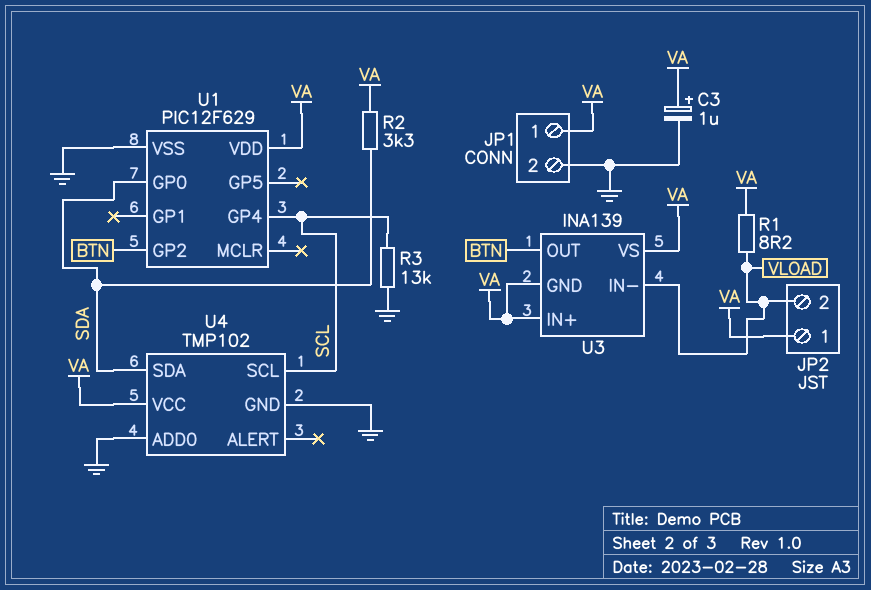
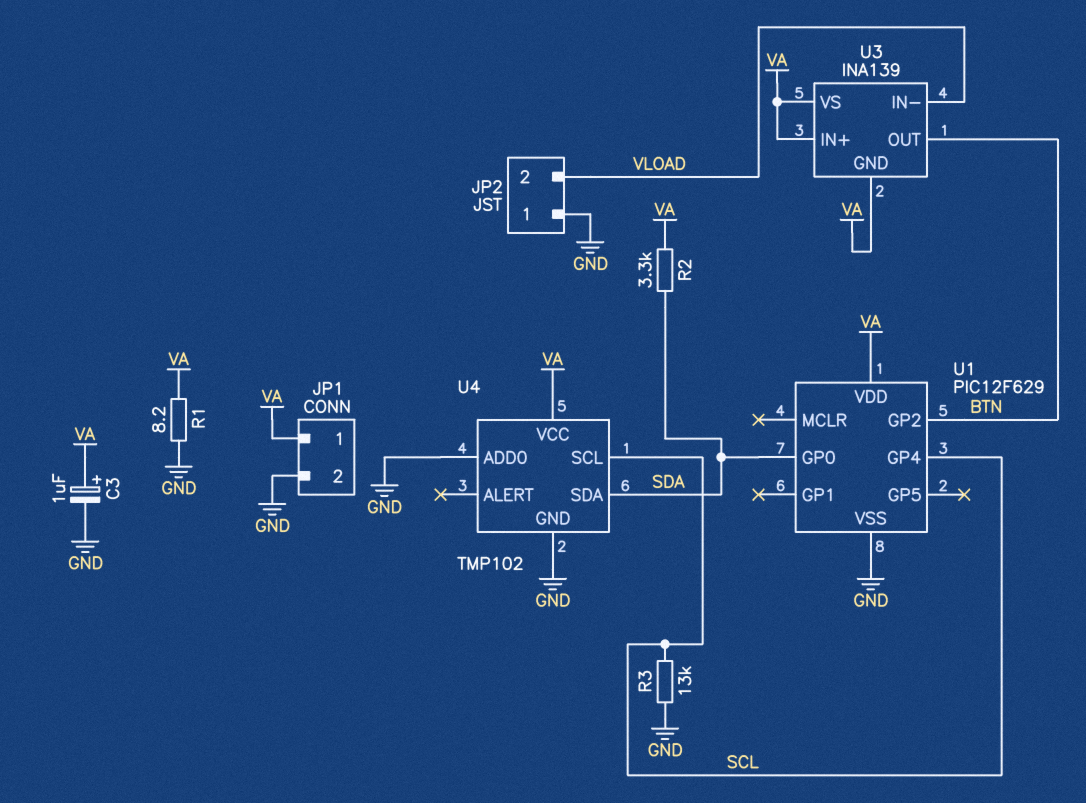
JP2 pin 1: VA -> GND
R1: 8.2 (VA, VLOAD) -> 8.2 (GND, VA)

